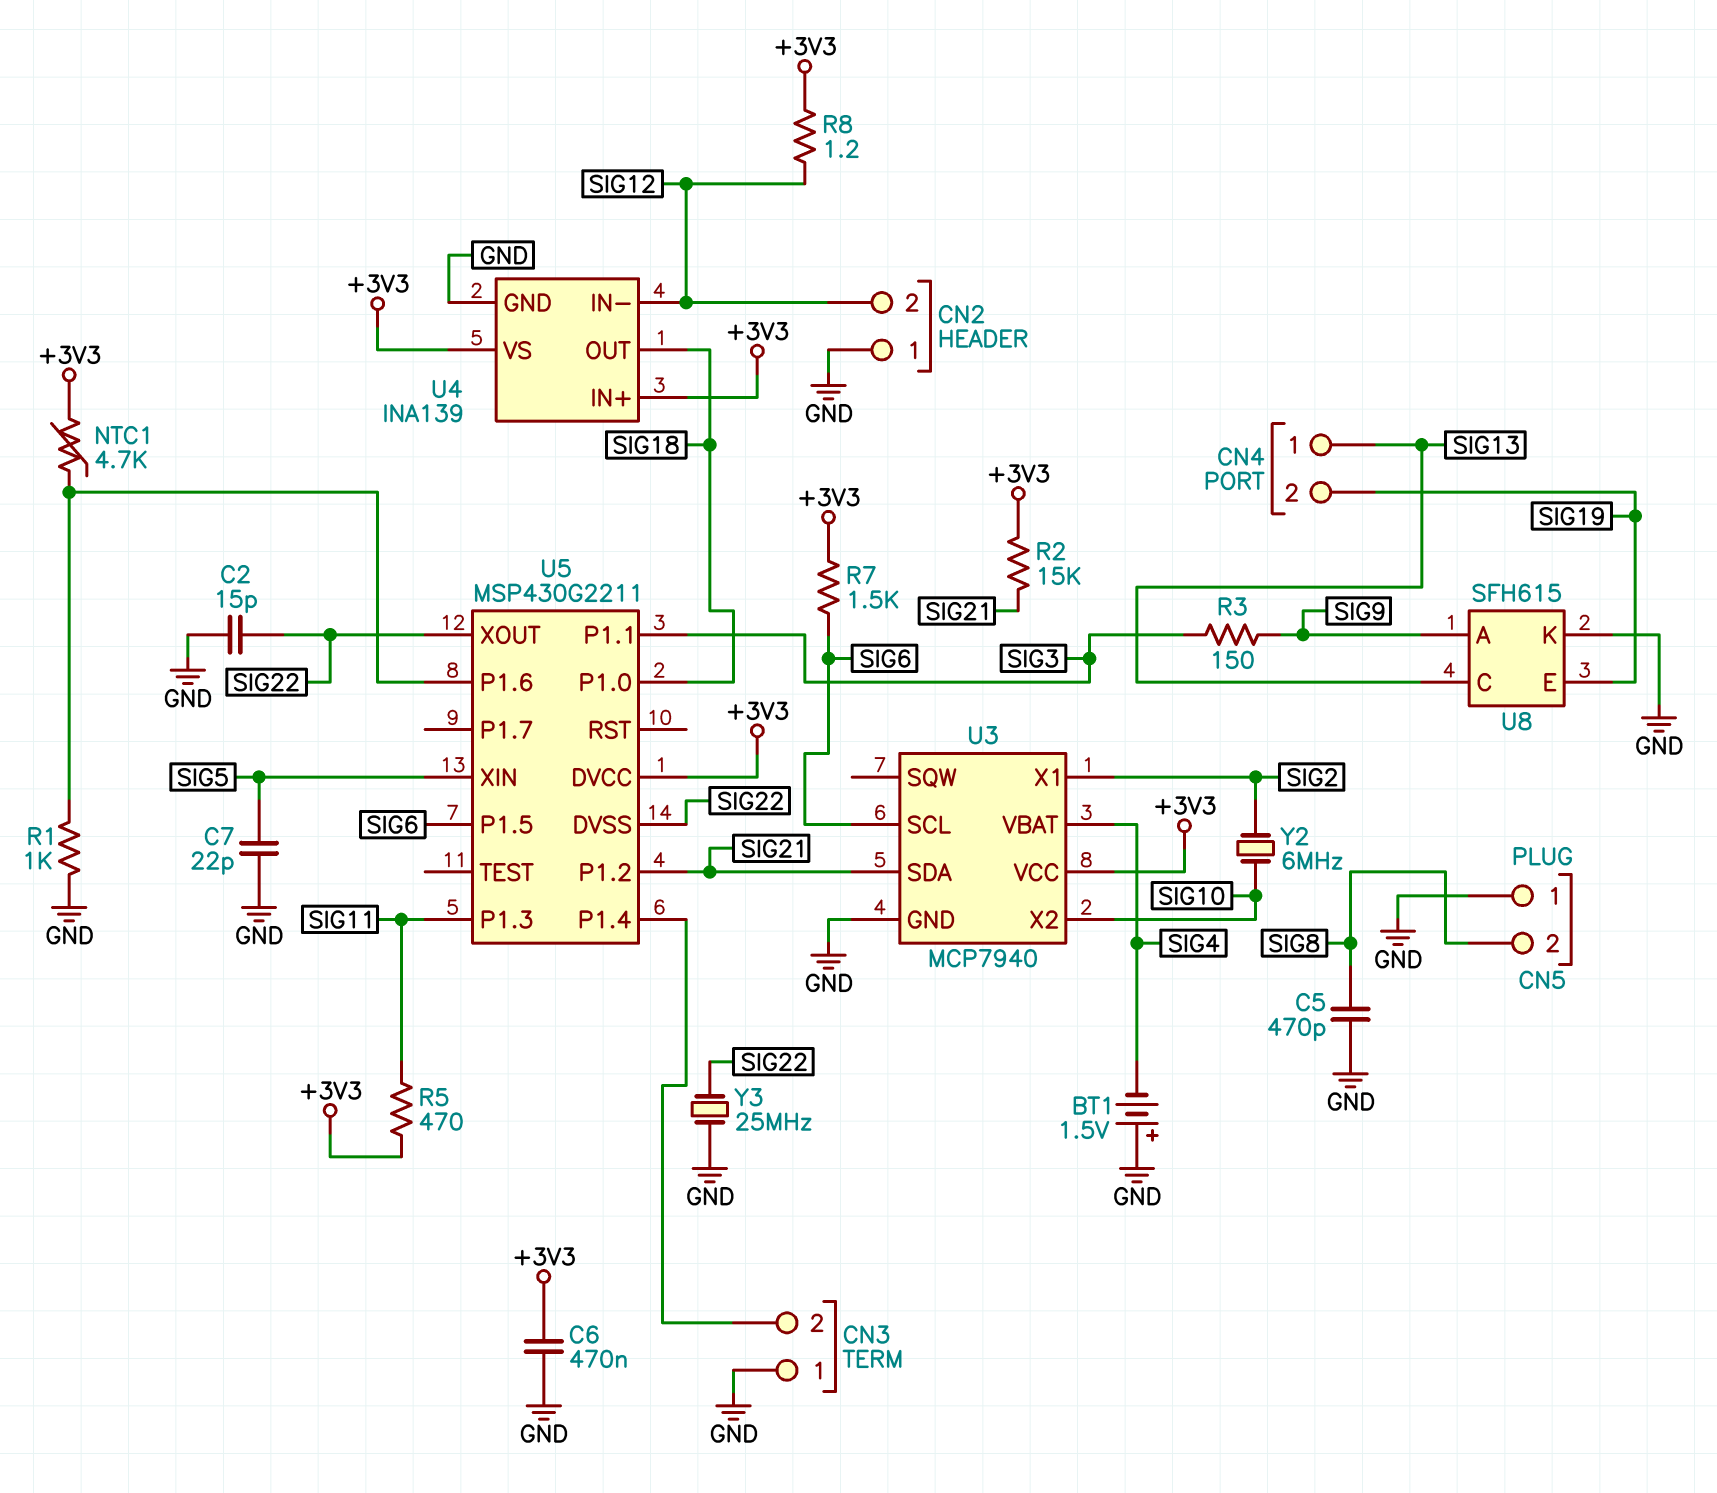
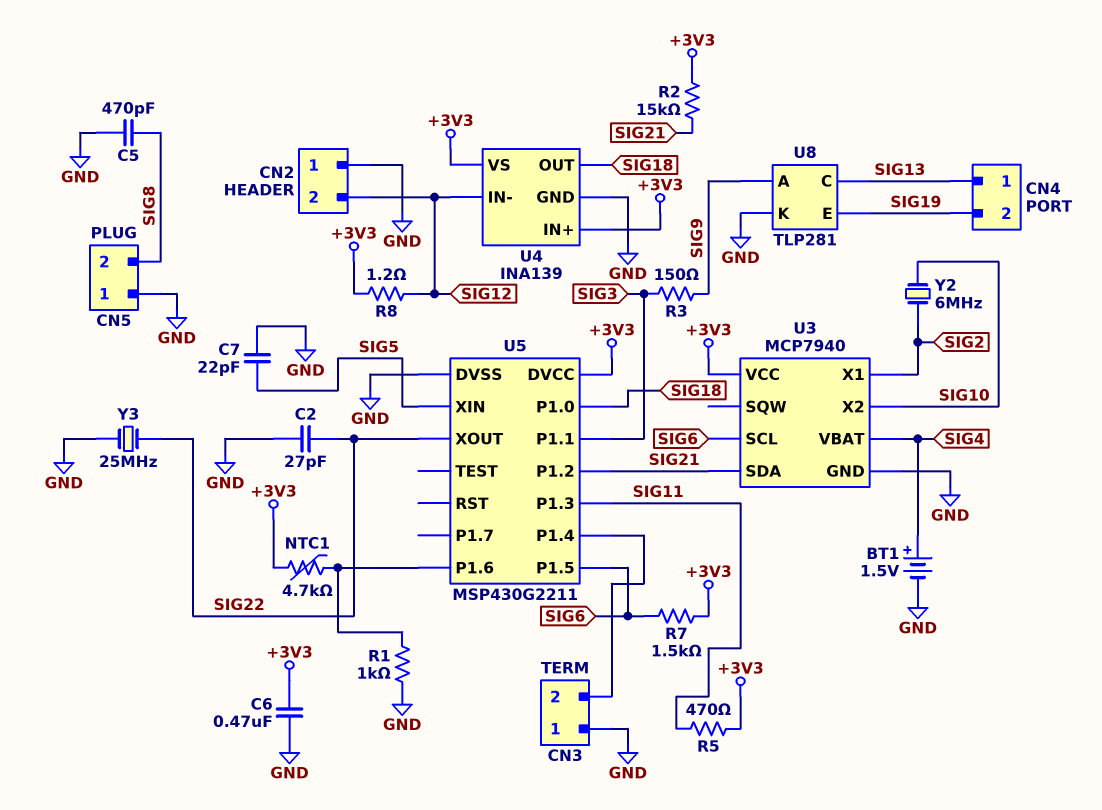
BT1: 1.5V (plus GND, minus SIG4) -> 1.5V (plus SIG4, minus GND)
C2: 15pF (GND, SIG22) -> 27pF (GND, SIG22)
U5 pin DVSS: SIG22 -> GND
U8: SFH615 -> TLP281

